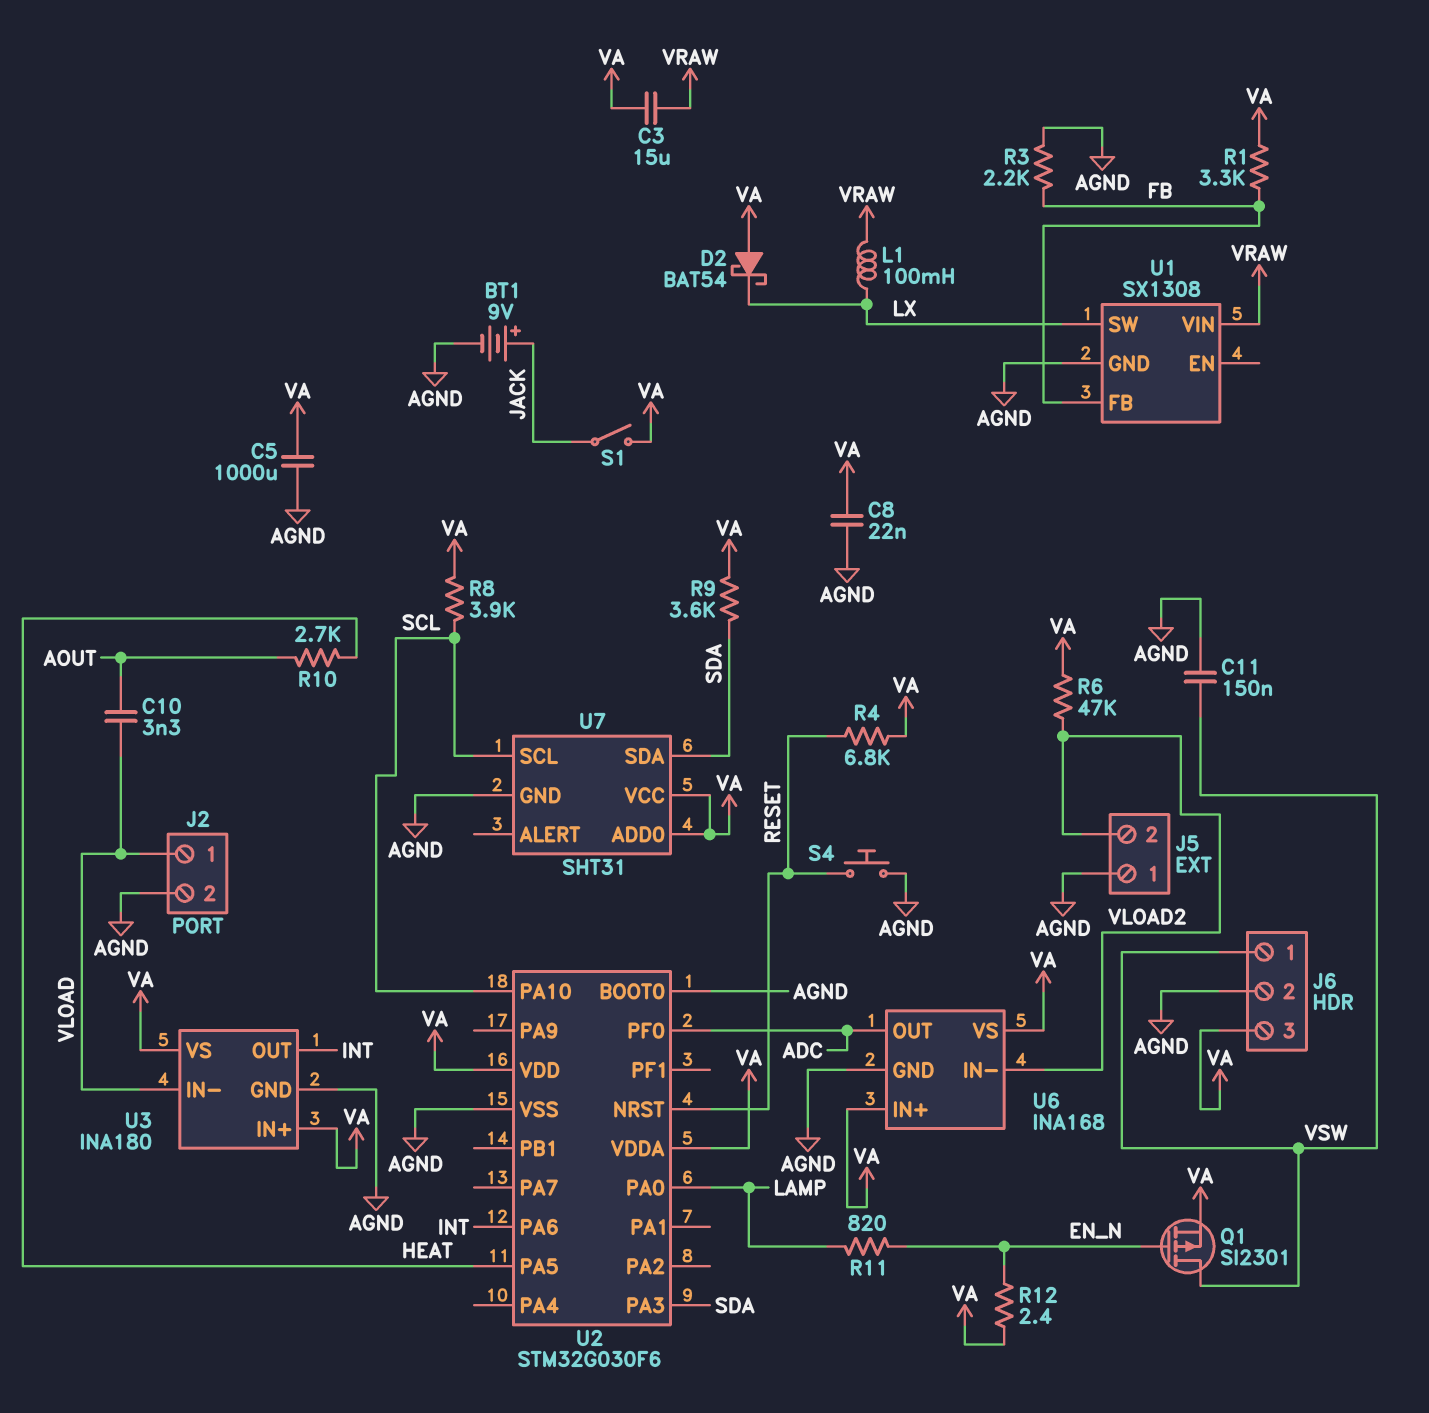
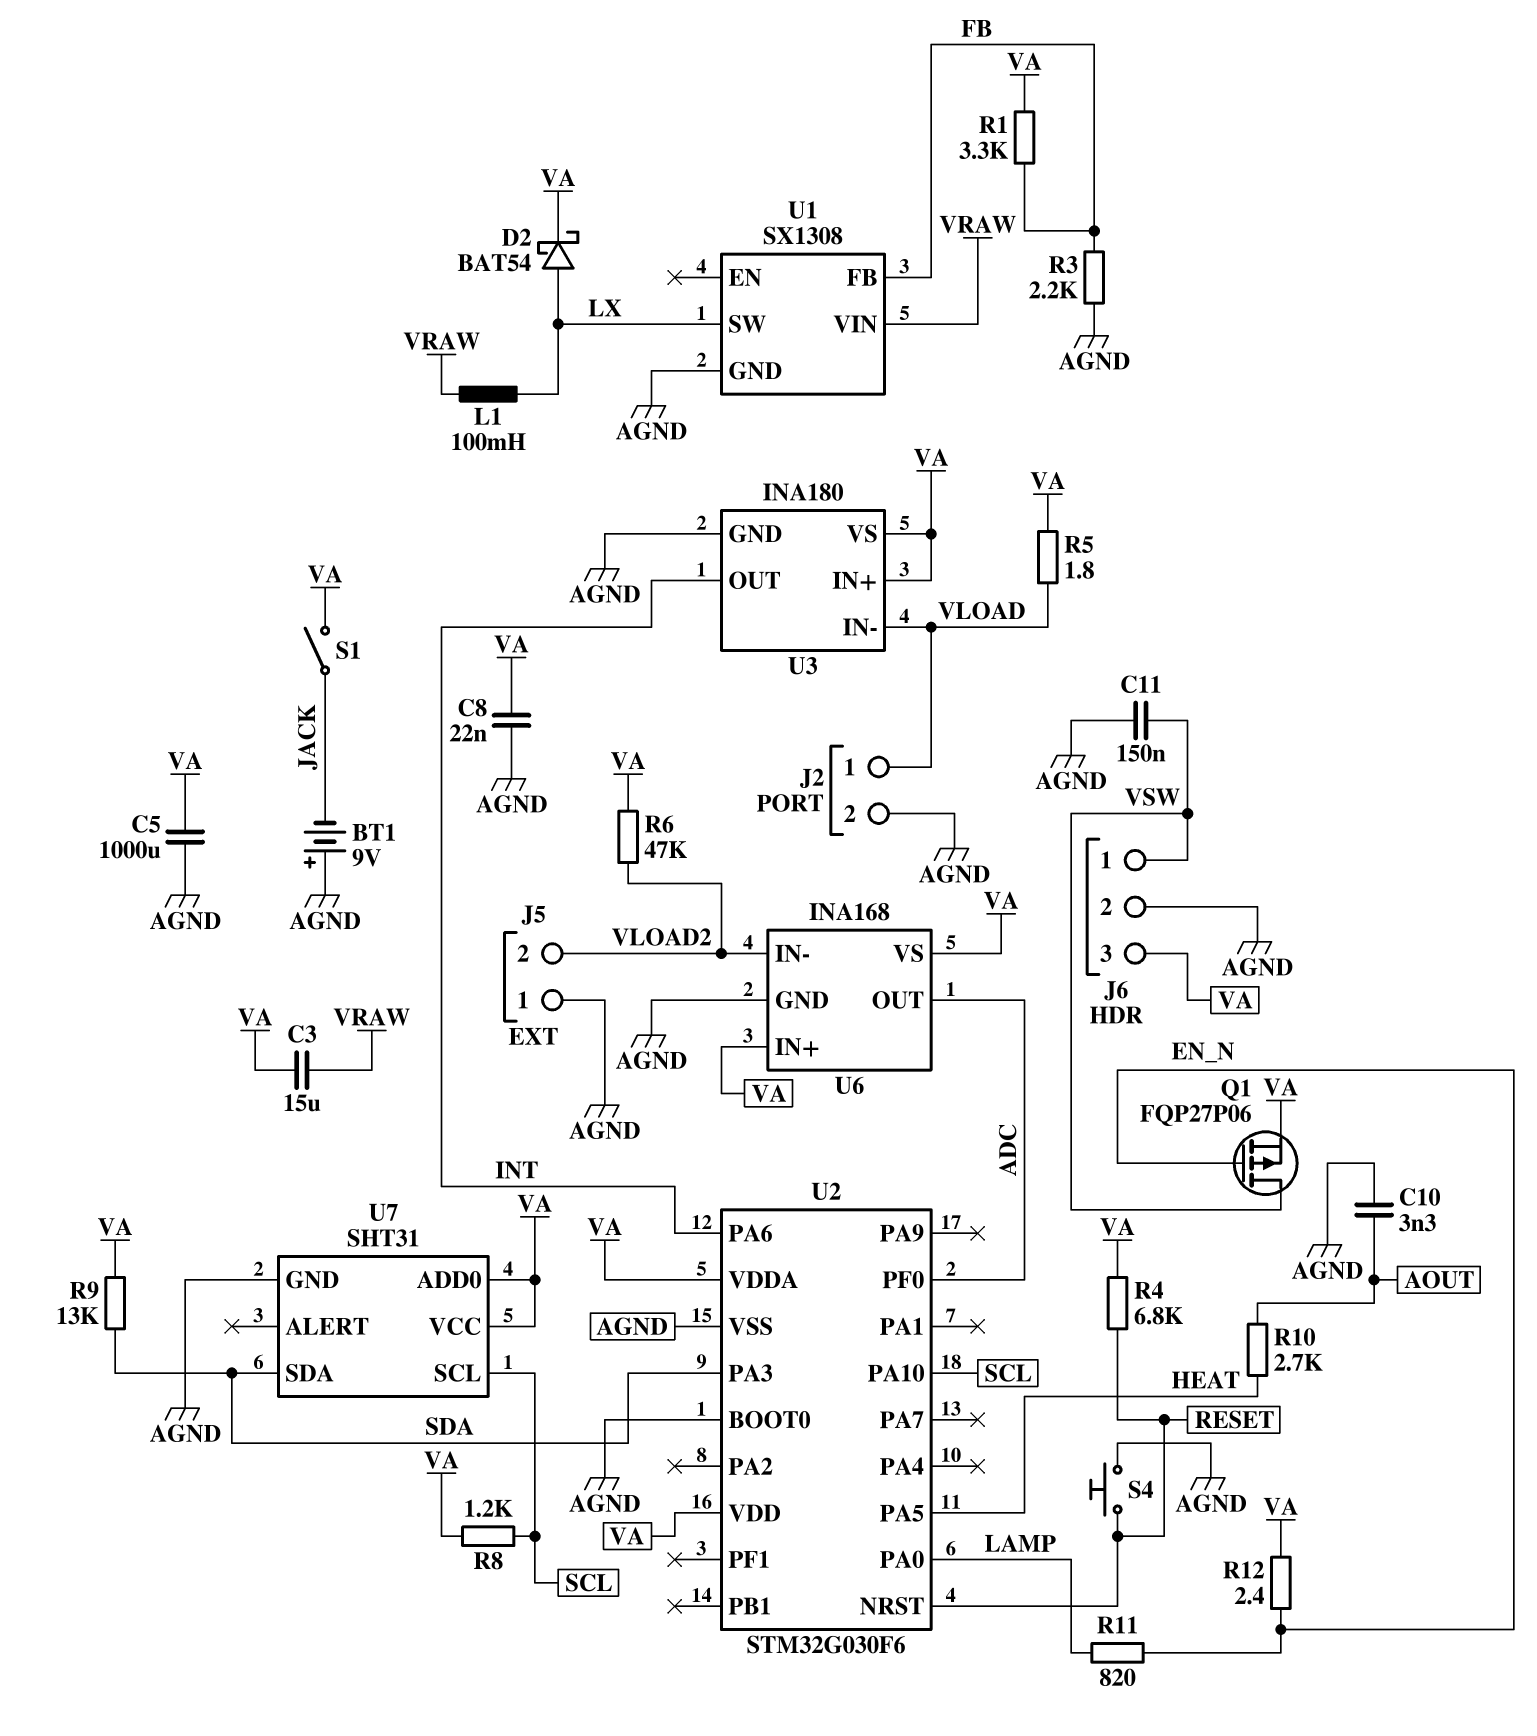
BT1: 9V (plus JACK, minus AGND) -> 9V (plus AGND, minus JACK)
C10: 3.3nF (AOUT, VLOAD) -> 3.3nF (AGND, AOUT)
D2: schottky BAT54 (A VA, K LX) -> schottky BAT54 (A LX, K VA)
Q1: PMOS SI2301 (G EN_N, D VSW, S VA) -> PMOS FQP27P06 (G EN_N, D VSW, S VA)
R5: none -> 1.8 (VA, VLOAD)
R8: 3.9k (SCL, VA) -> 1.2k (SCL, VA)
R9: 3.6k (SDA, VA) -> 13k (SDA, VA)

